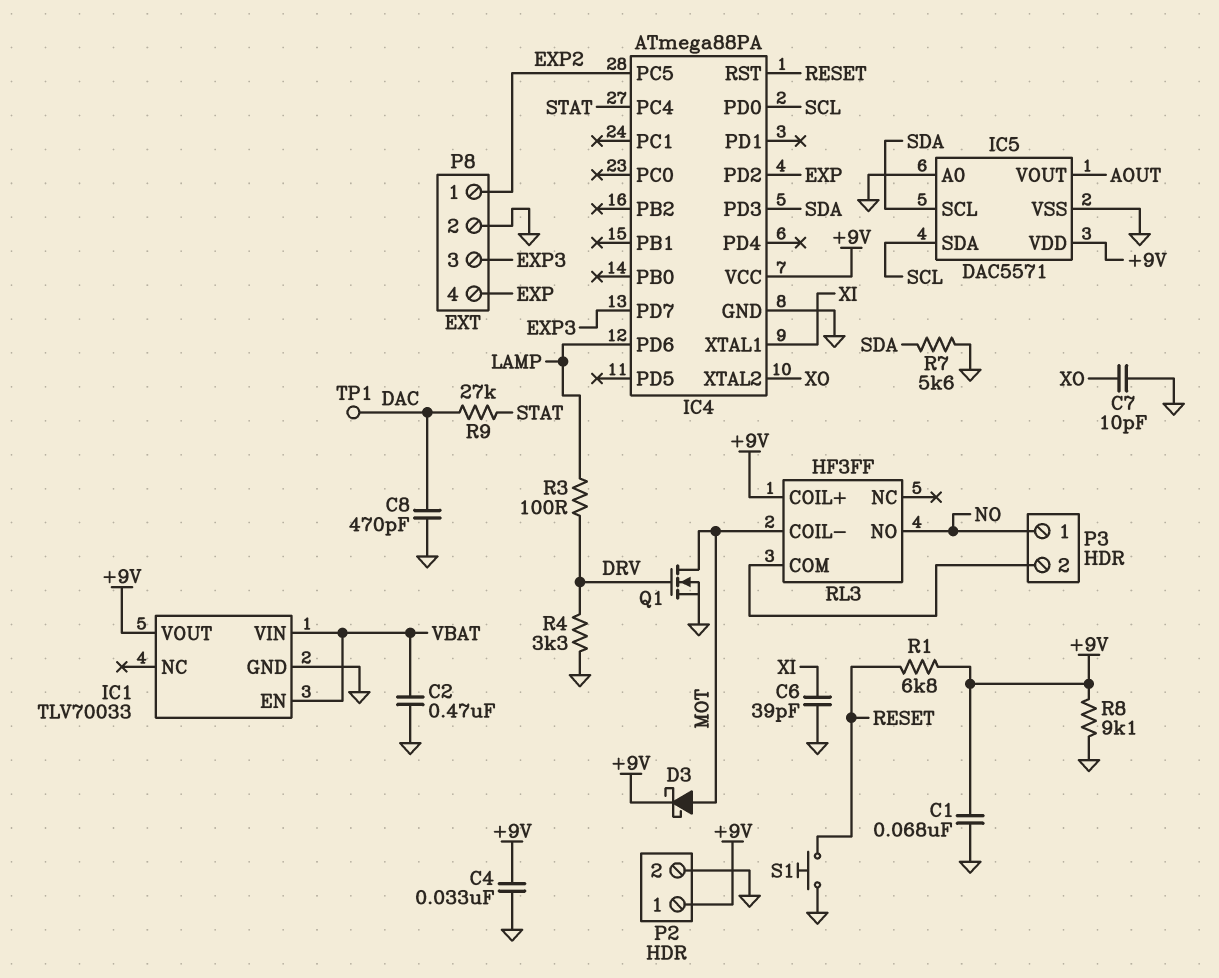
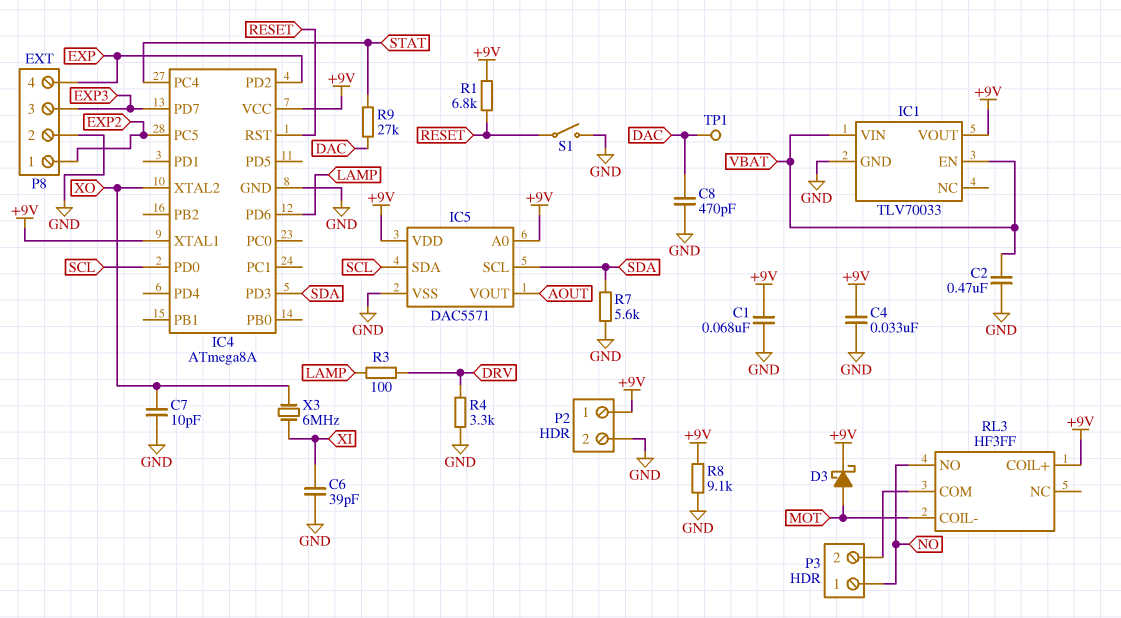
IC4: ATmega88PA -> ATmega8A
IC4 pin XTAL1: XI -> +9V
IC5 pin A0: GND -> +9V
Q1: NMOS (G DRV, D MOT, S GND) -> none
S1: button (GND, RESET) -> switch (GND, RESET)
X3: none -> 6MHz (XI, XO)

